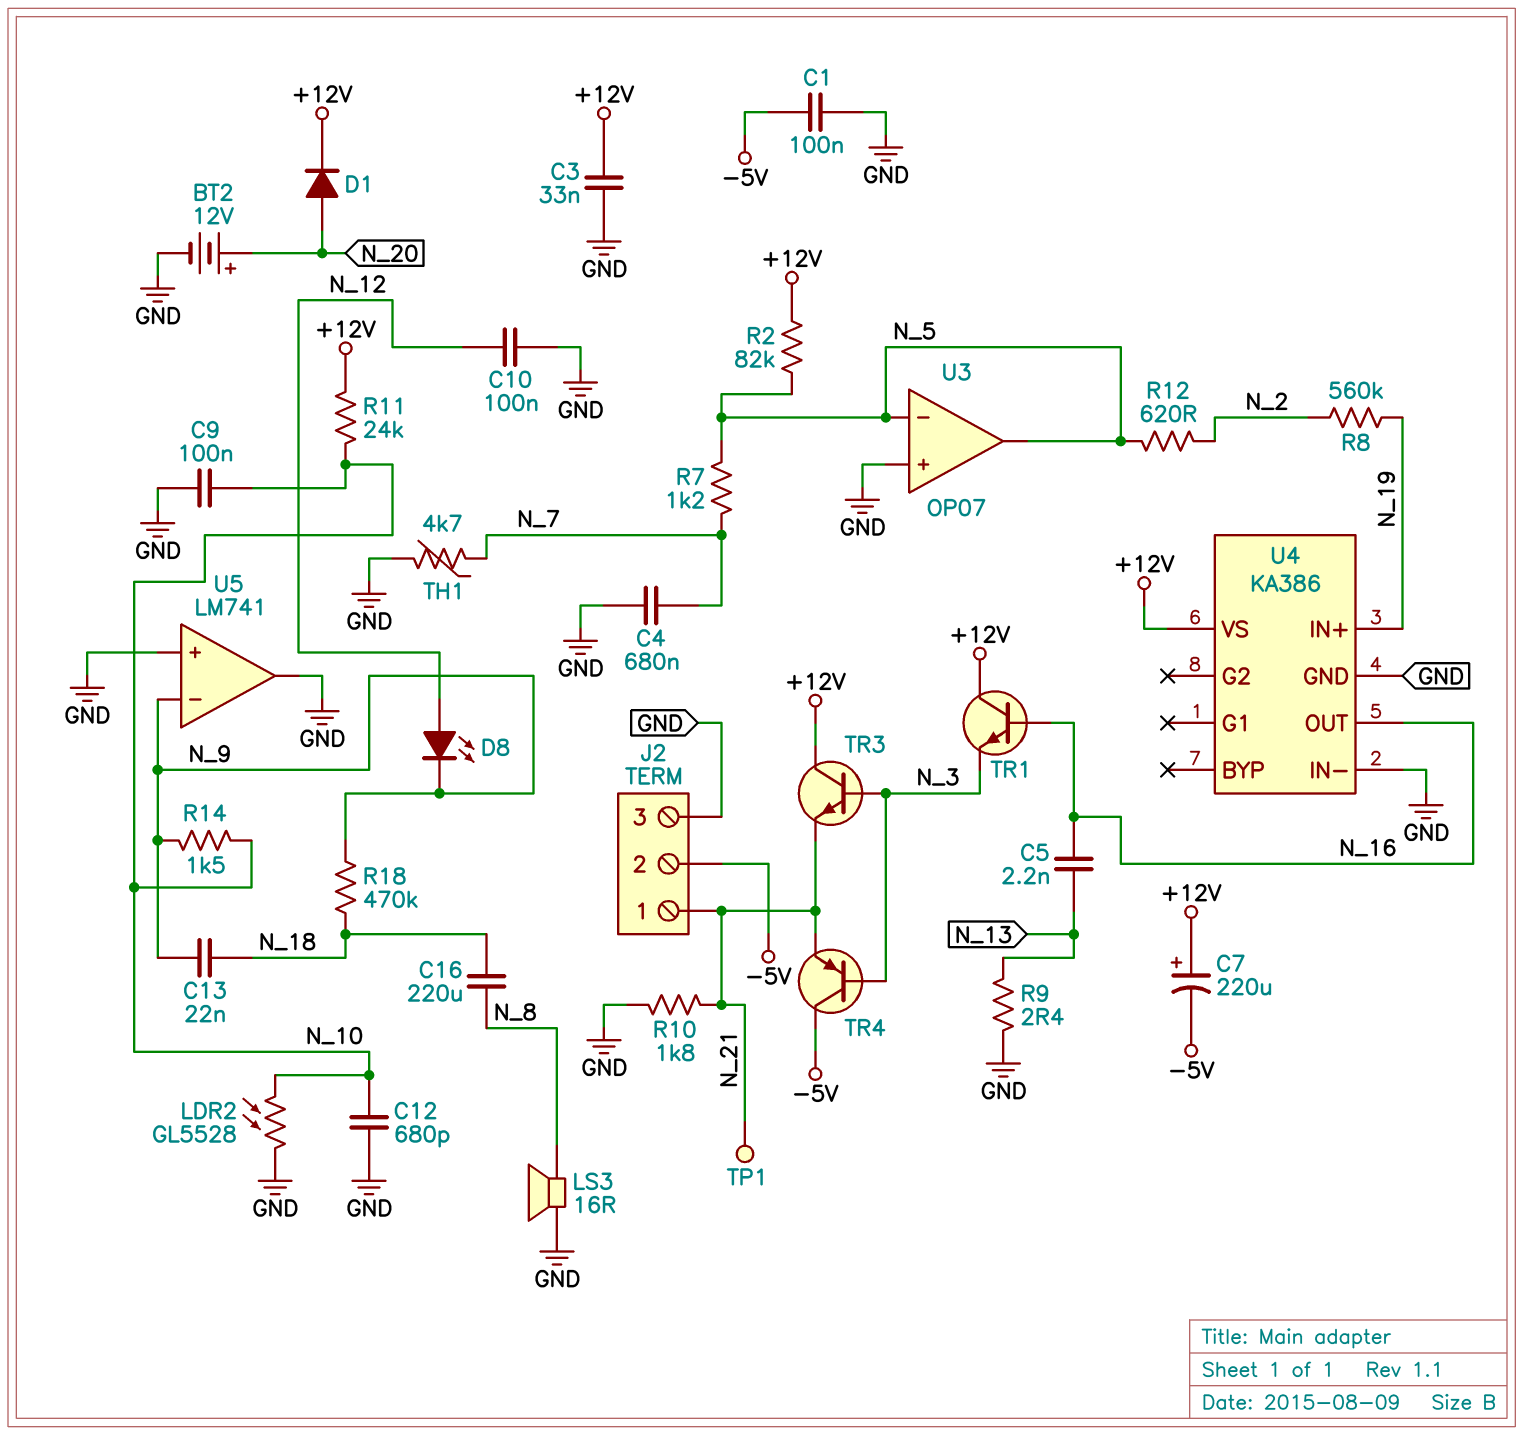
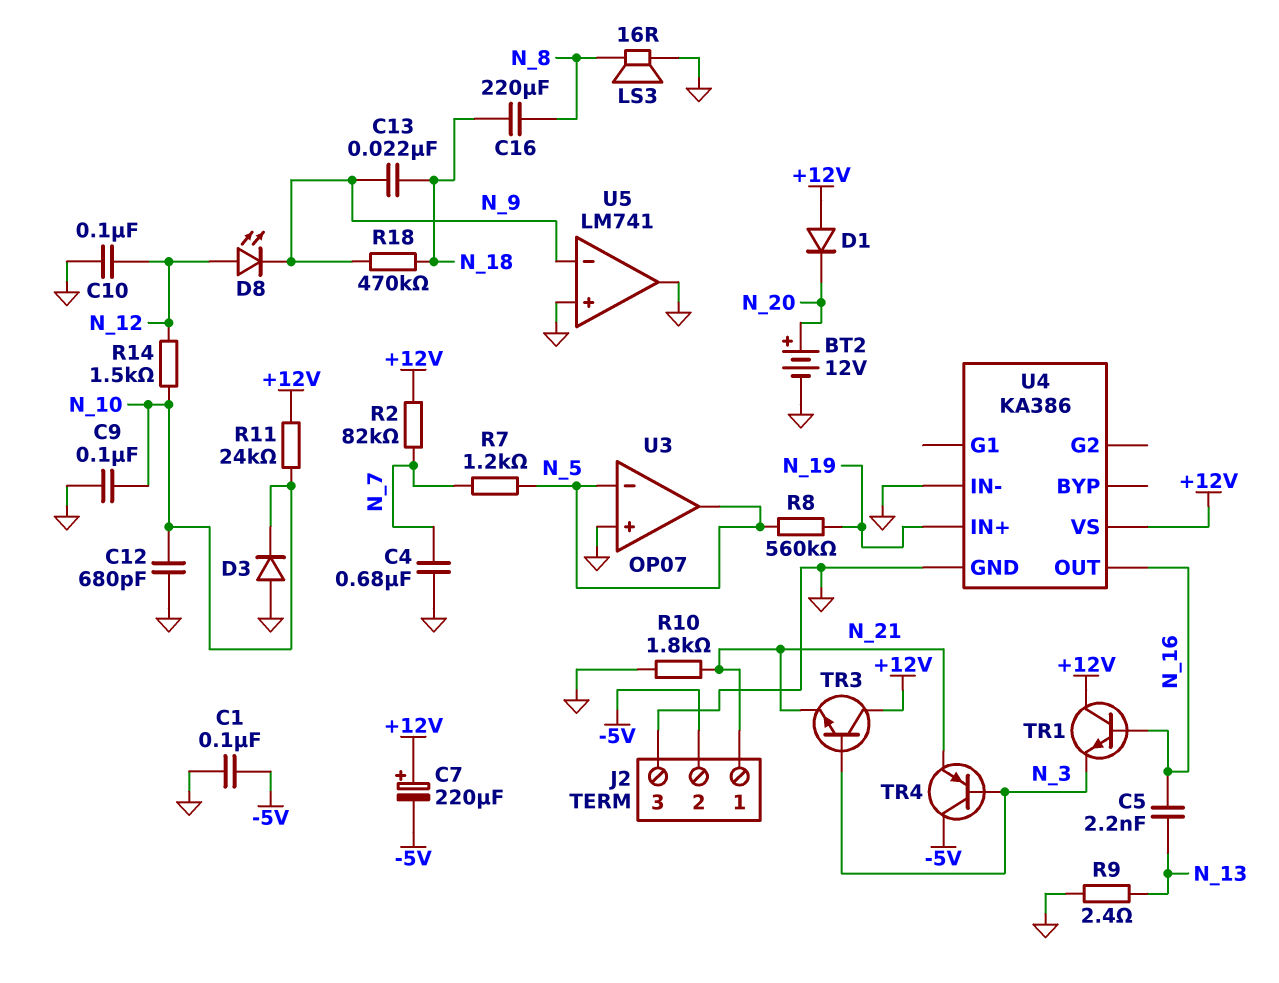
C3: 33nF (+12V, GND) -> none
D1: diode (A N_20, K +12V) -> diode (A +12V, K N_20)
D3: none -> diode (A GND, K N_10)
LDR2: GL5528 (GND, N_10) -> none
R2: 82k (+12V, N_5) -> 82k (+12V, N_7)
R8: 560k (N_2, N_19) -> 560k (N_5, N_19)
R12: 620 (N_2, N_5) -> none
R14: 1.5k (N_9, N_10) -> 1.5k (N_10, N_12)
TH1: 4.7k (GND, N_7) -> none
TP1: test point (N_21) -> none

